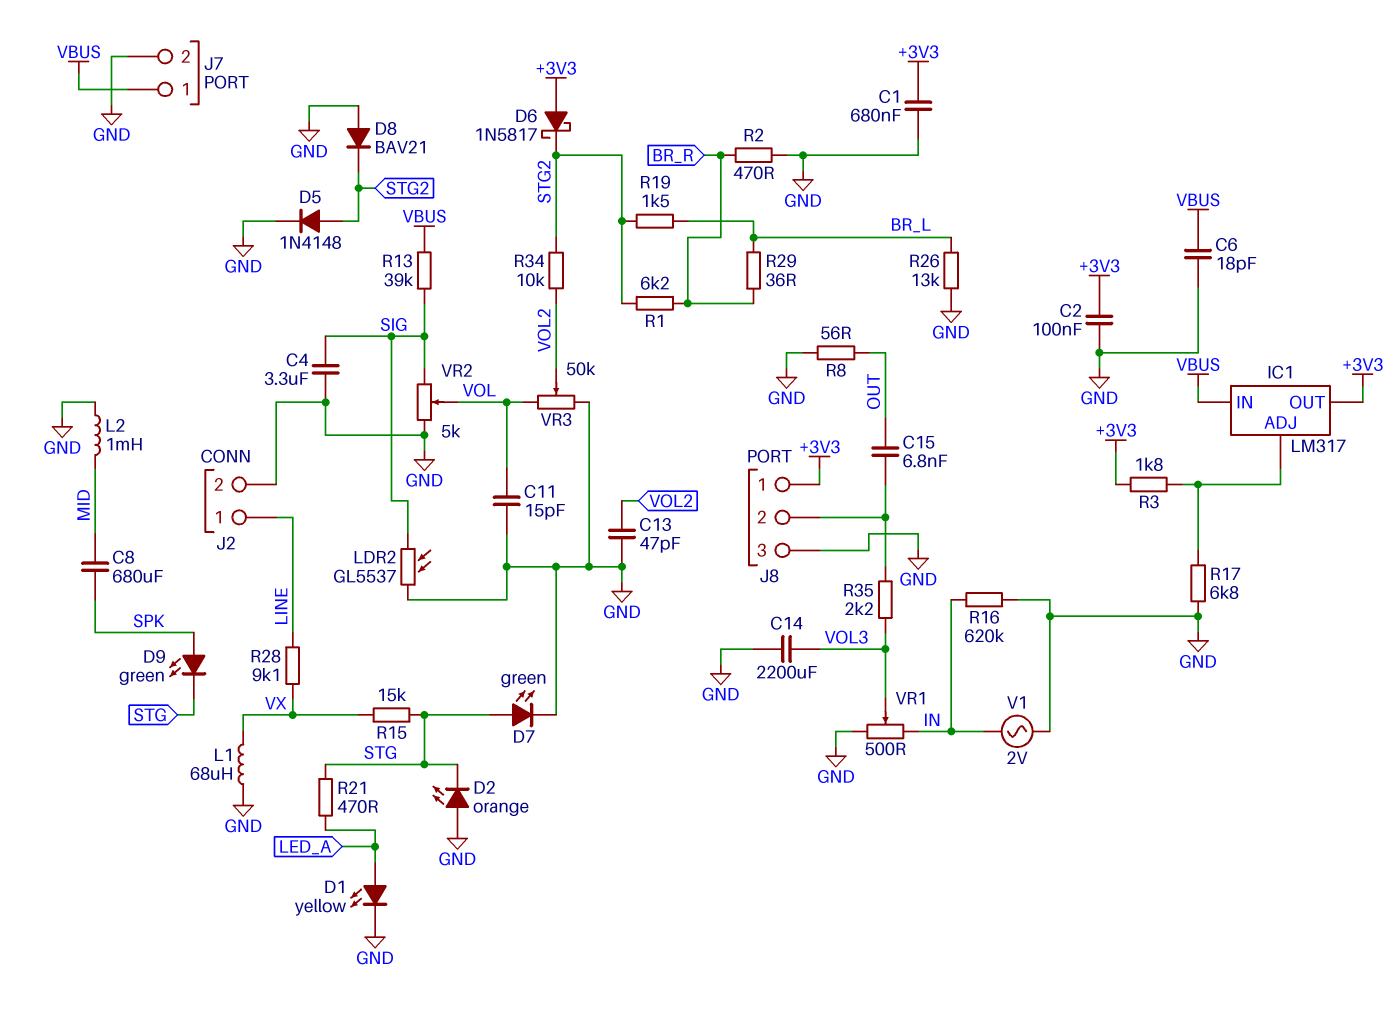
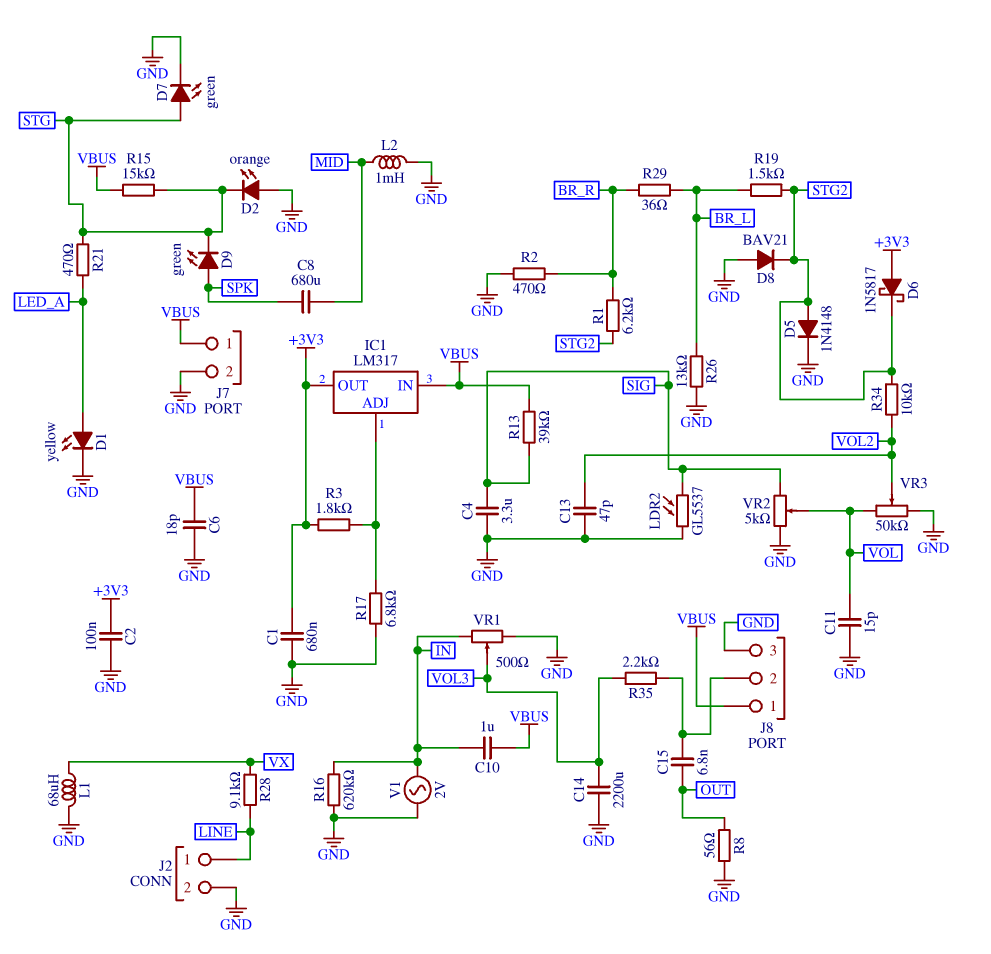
C10: none -> 1uF (IN, VBUS)
J8 pin 1: +3V3 -> VBUS
R15: 15k (STG, VX) -> 15k (STG, VBUS)

